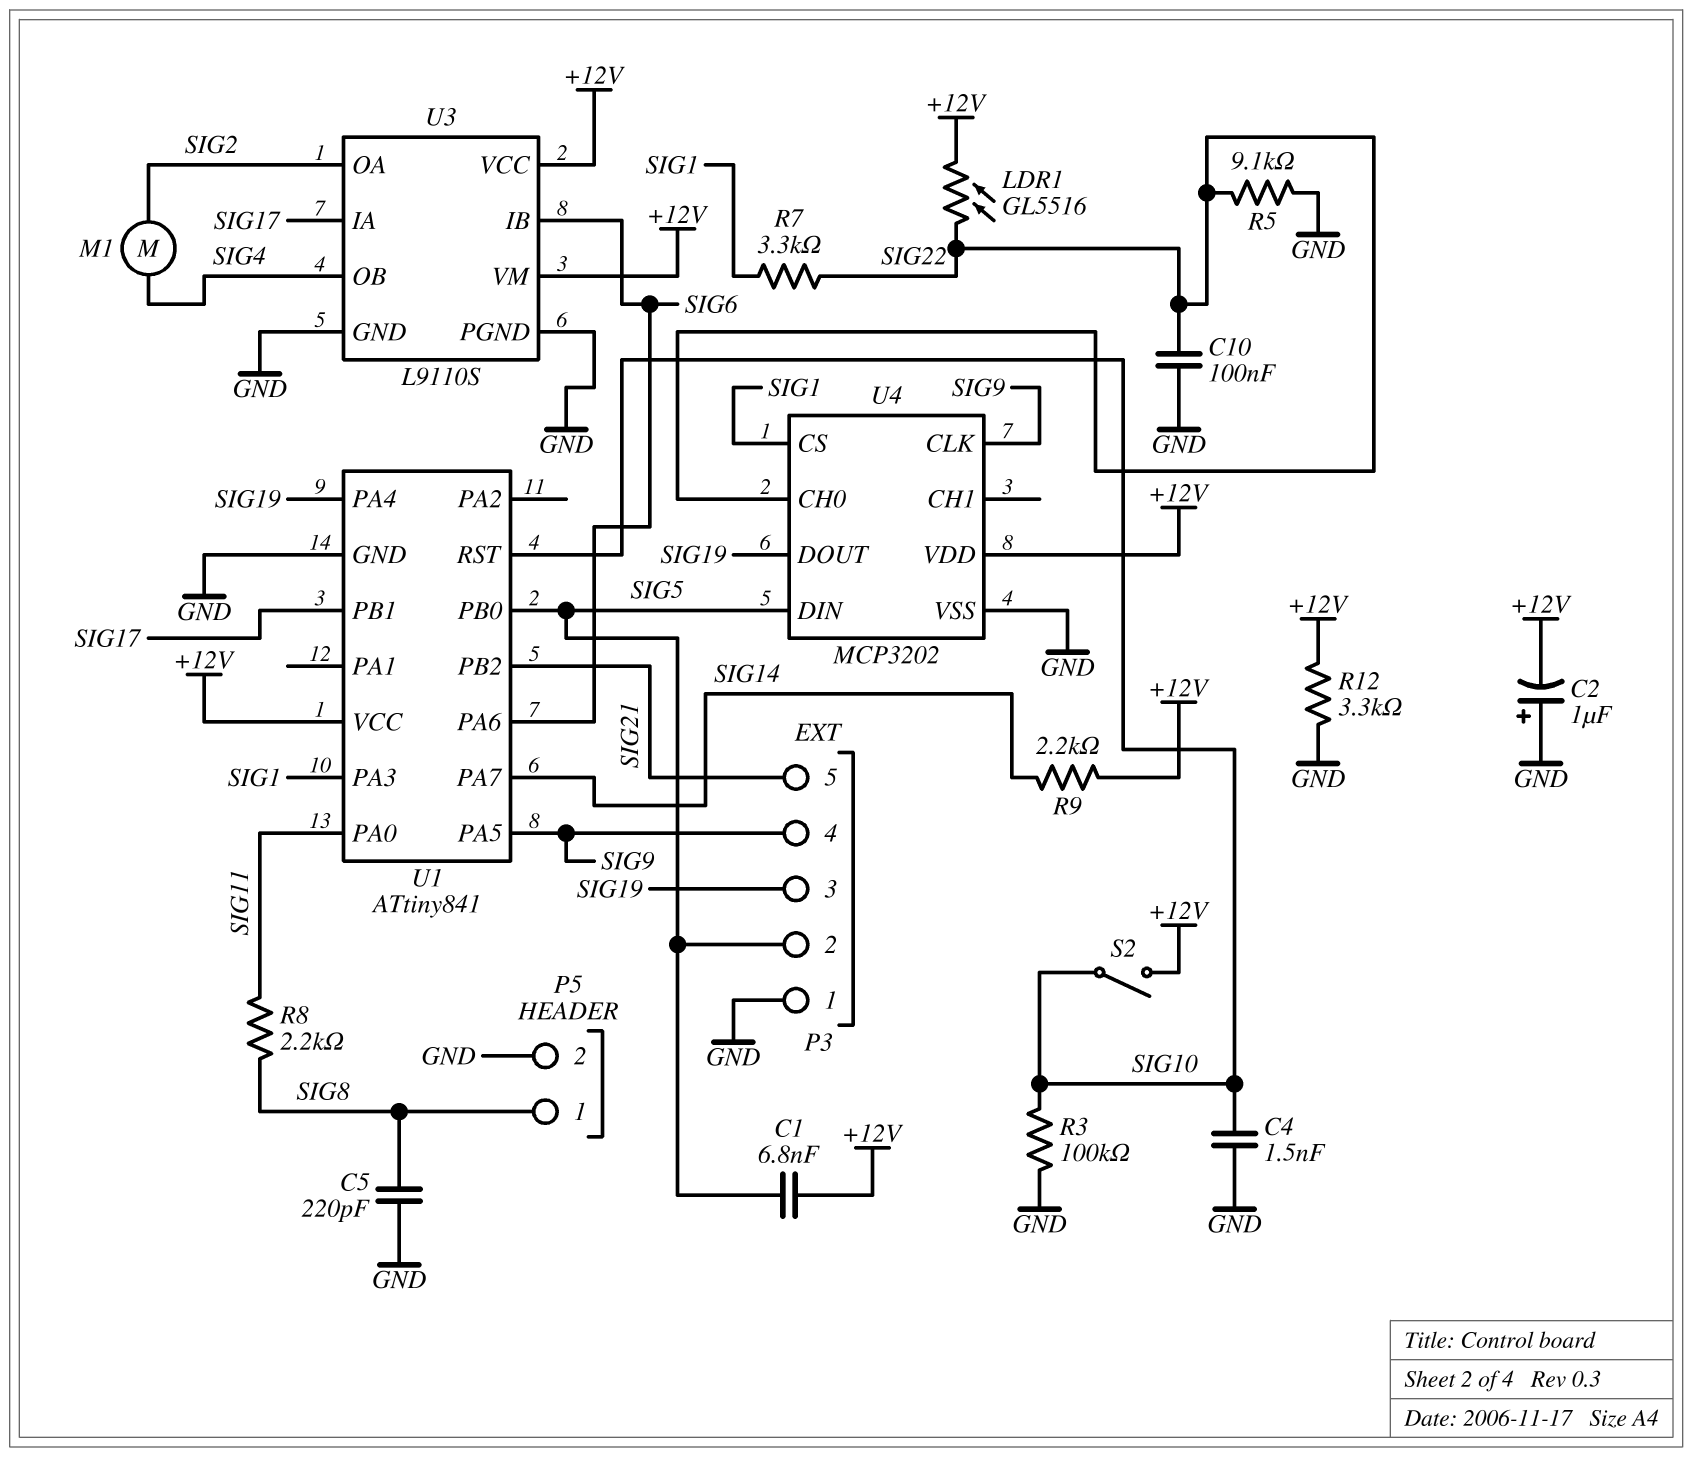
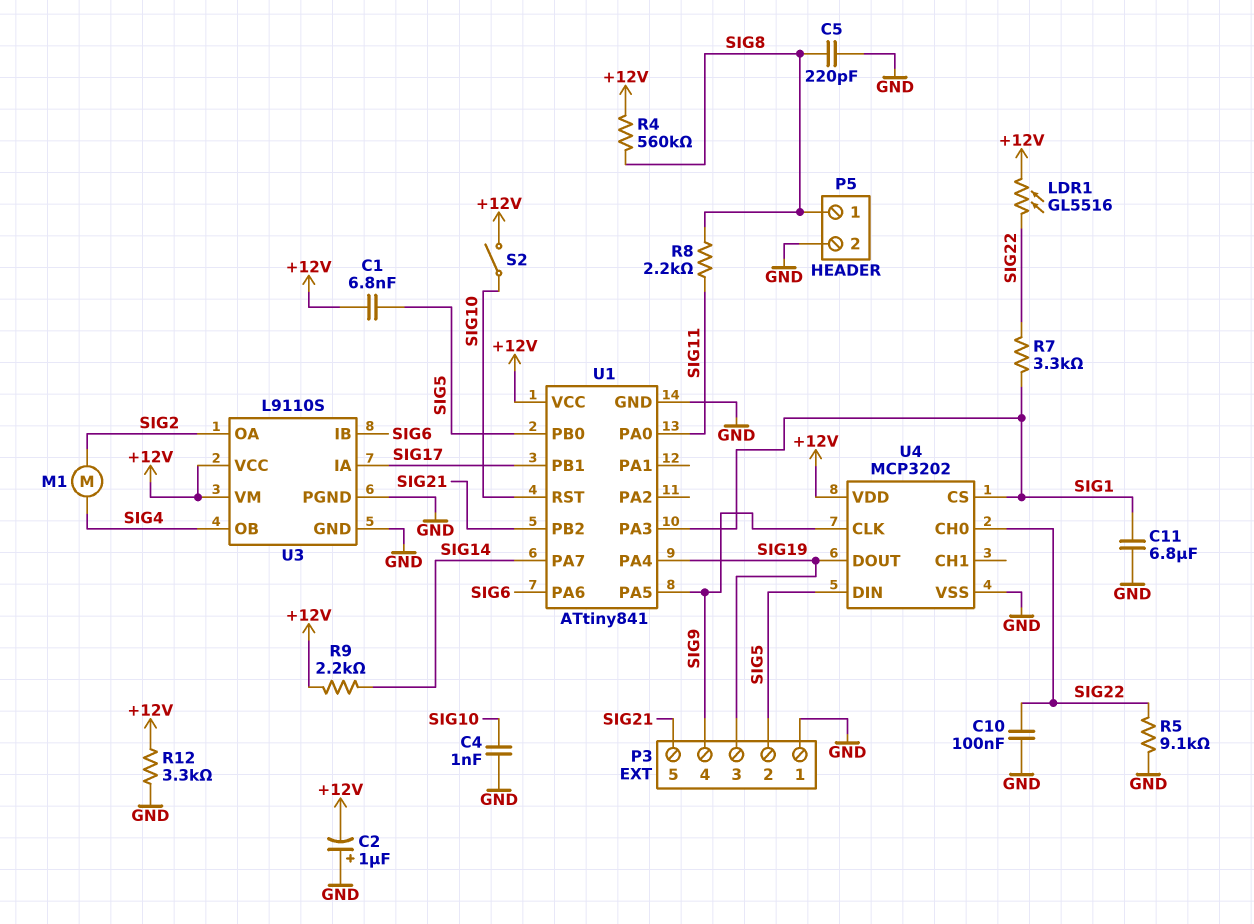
C4: 1.5nF (GND, SIG10) -> 1nF (GND, SIG10)
C11: none -> 6.8uF (GND, SIG1)
R3: 100k (GND, SIG10) -> none
R4: none -> 560k (+12V, SIG8)

